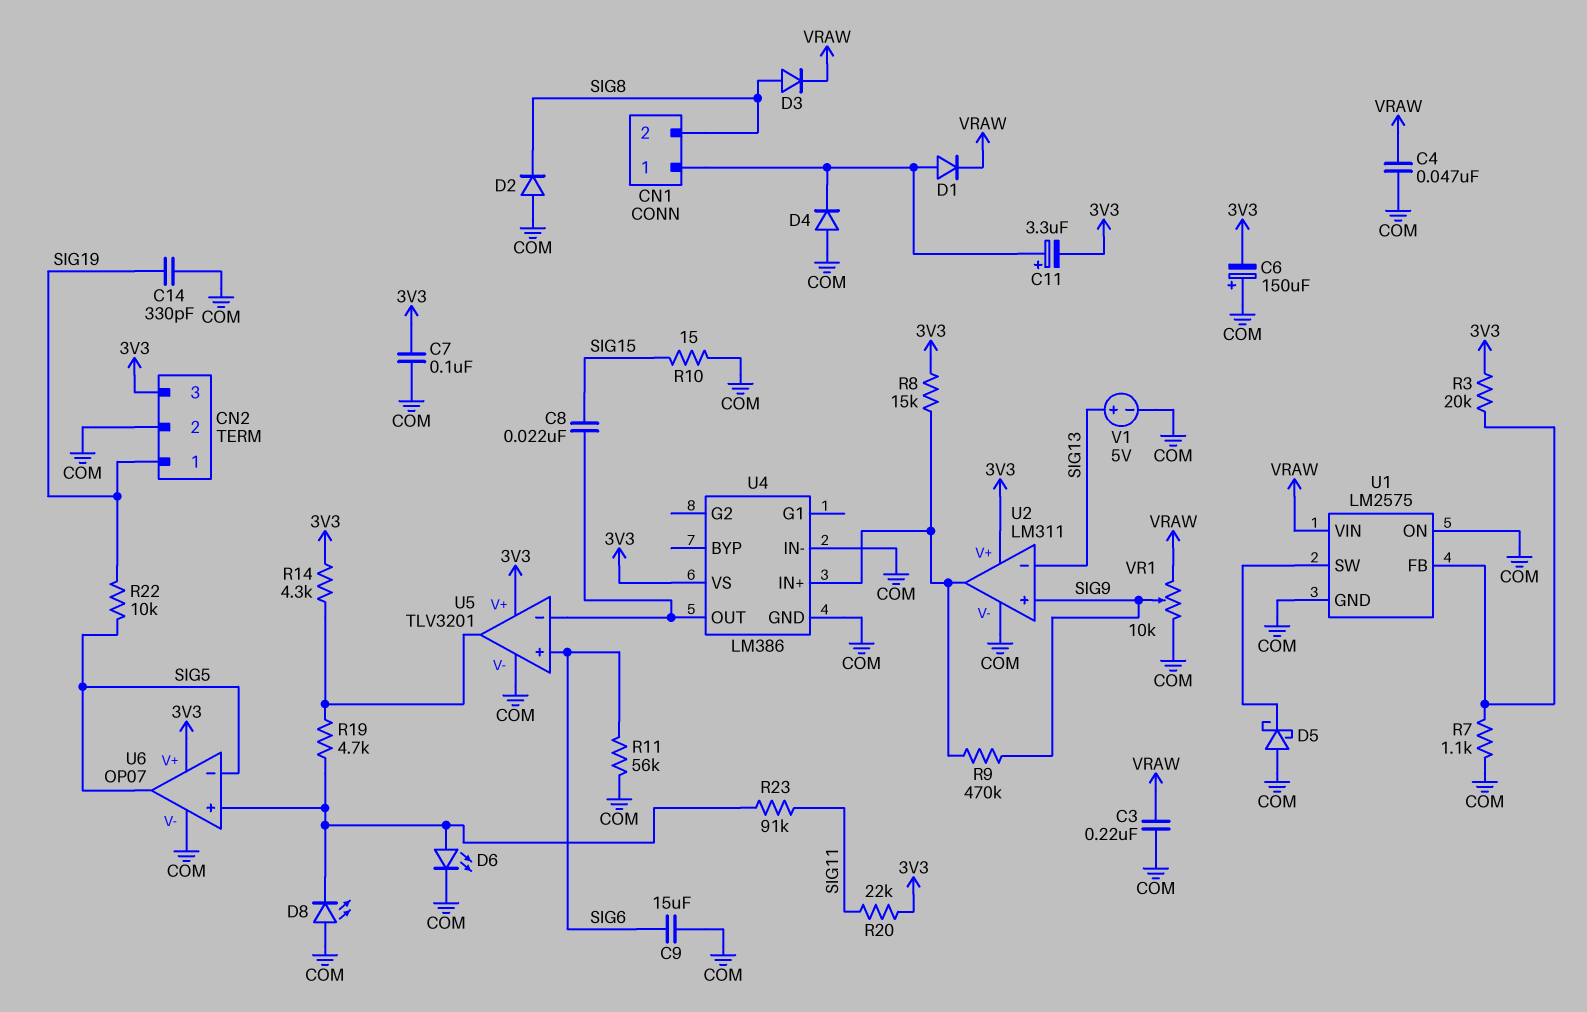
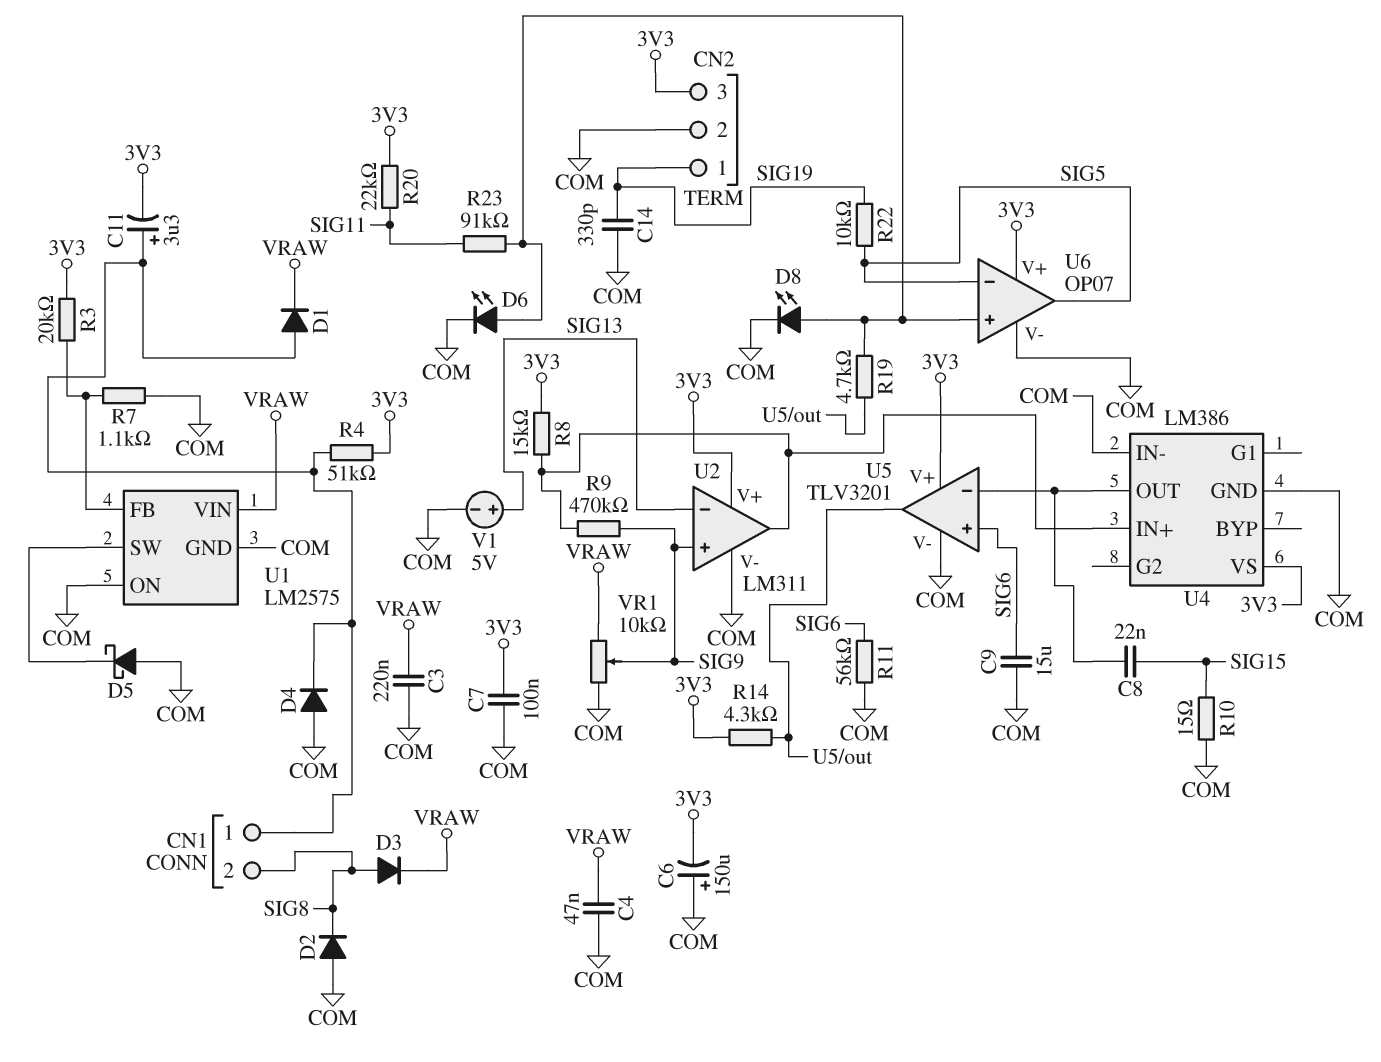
D8: LED (A COM, K U6/in+) -> LED (A U6/in+, K COM)
R4: none -> 51k (3V3, CN1/1)

